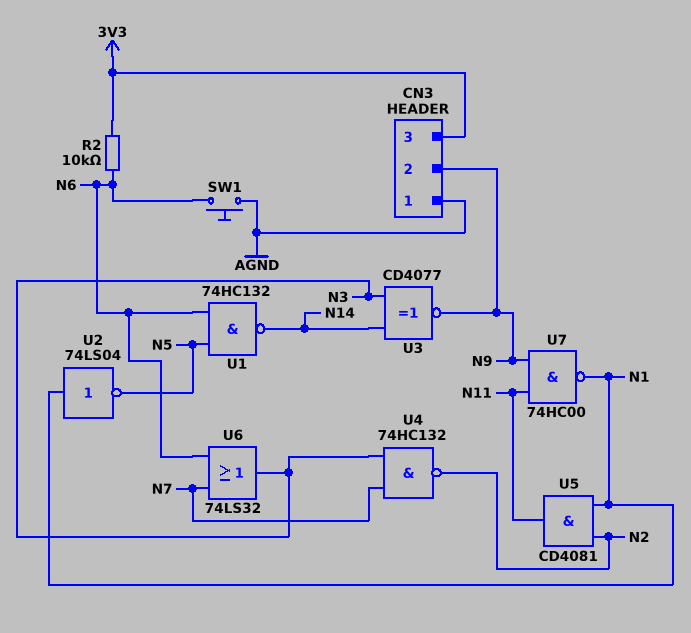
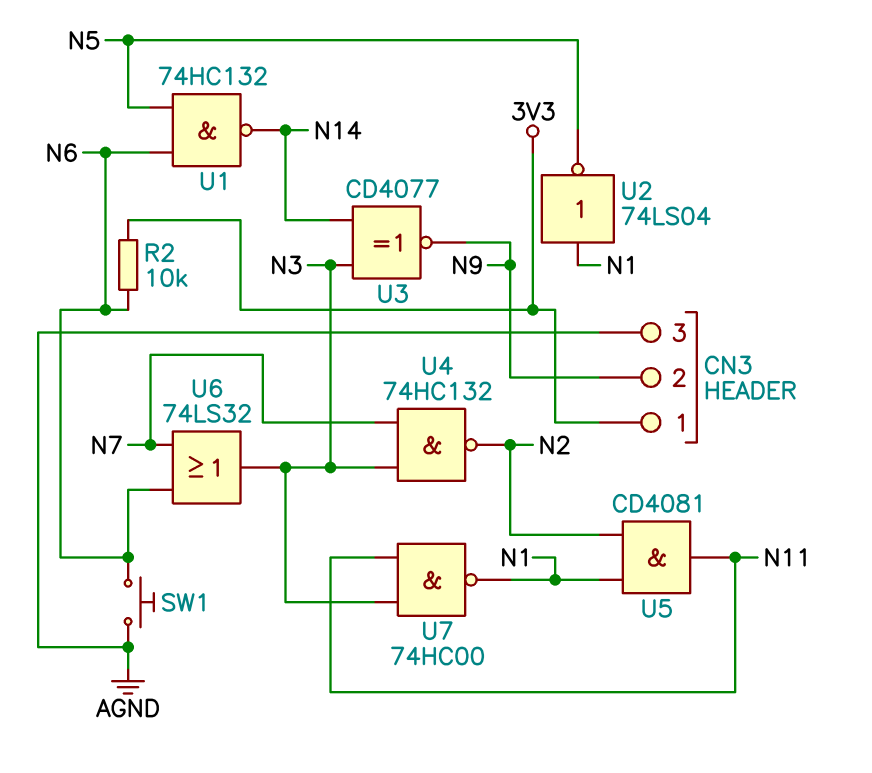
CN3 pin 1: AGND -> 3V3
CN3 pin 3: 3V3 -> AGND
U7: NAND 74HC00 (in N9, in N11, out N1) -> NAND 74HC00 (in N3, in N11, out N1)

